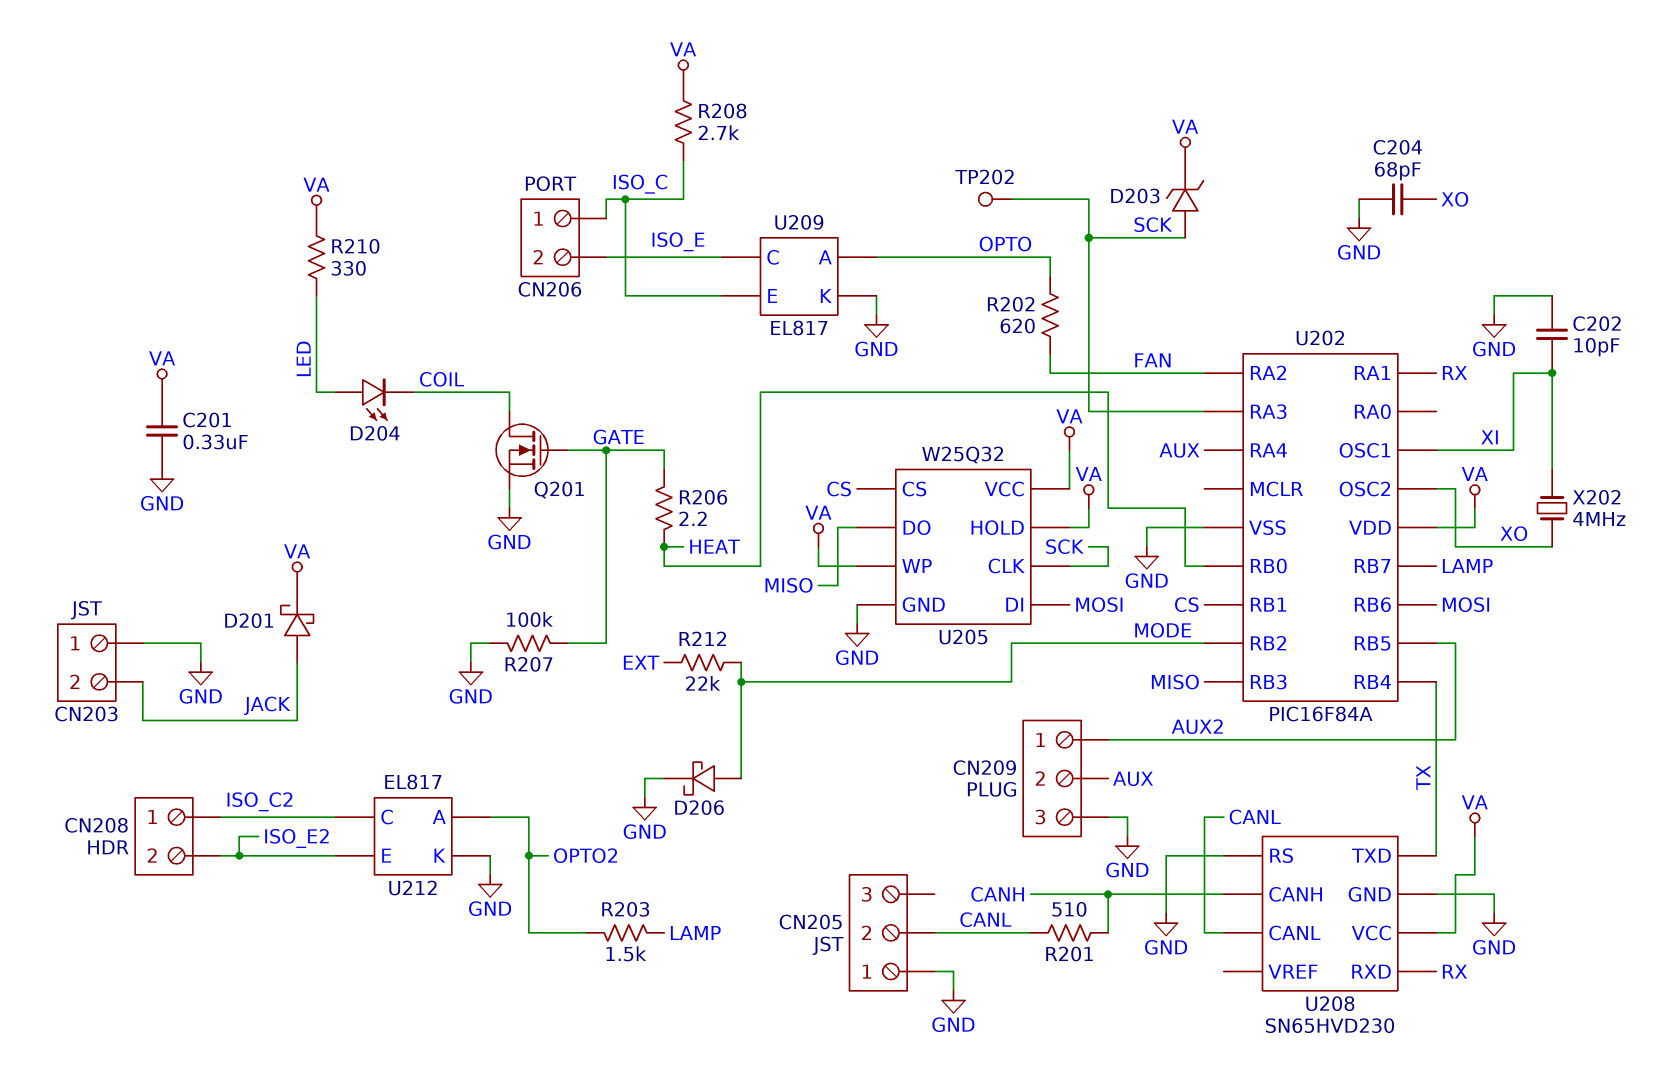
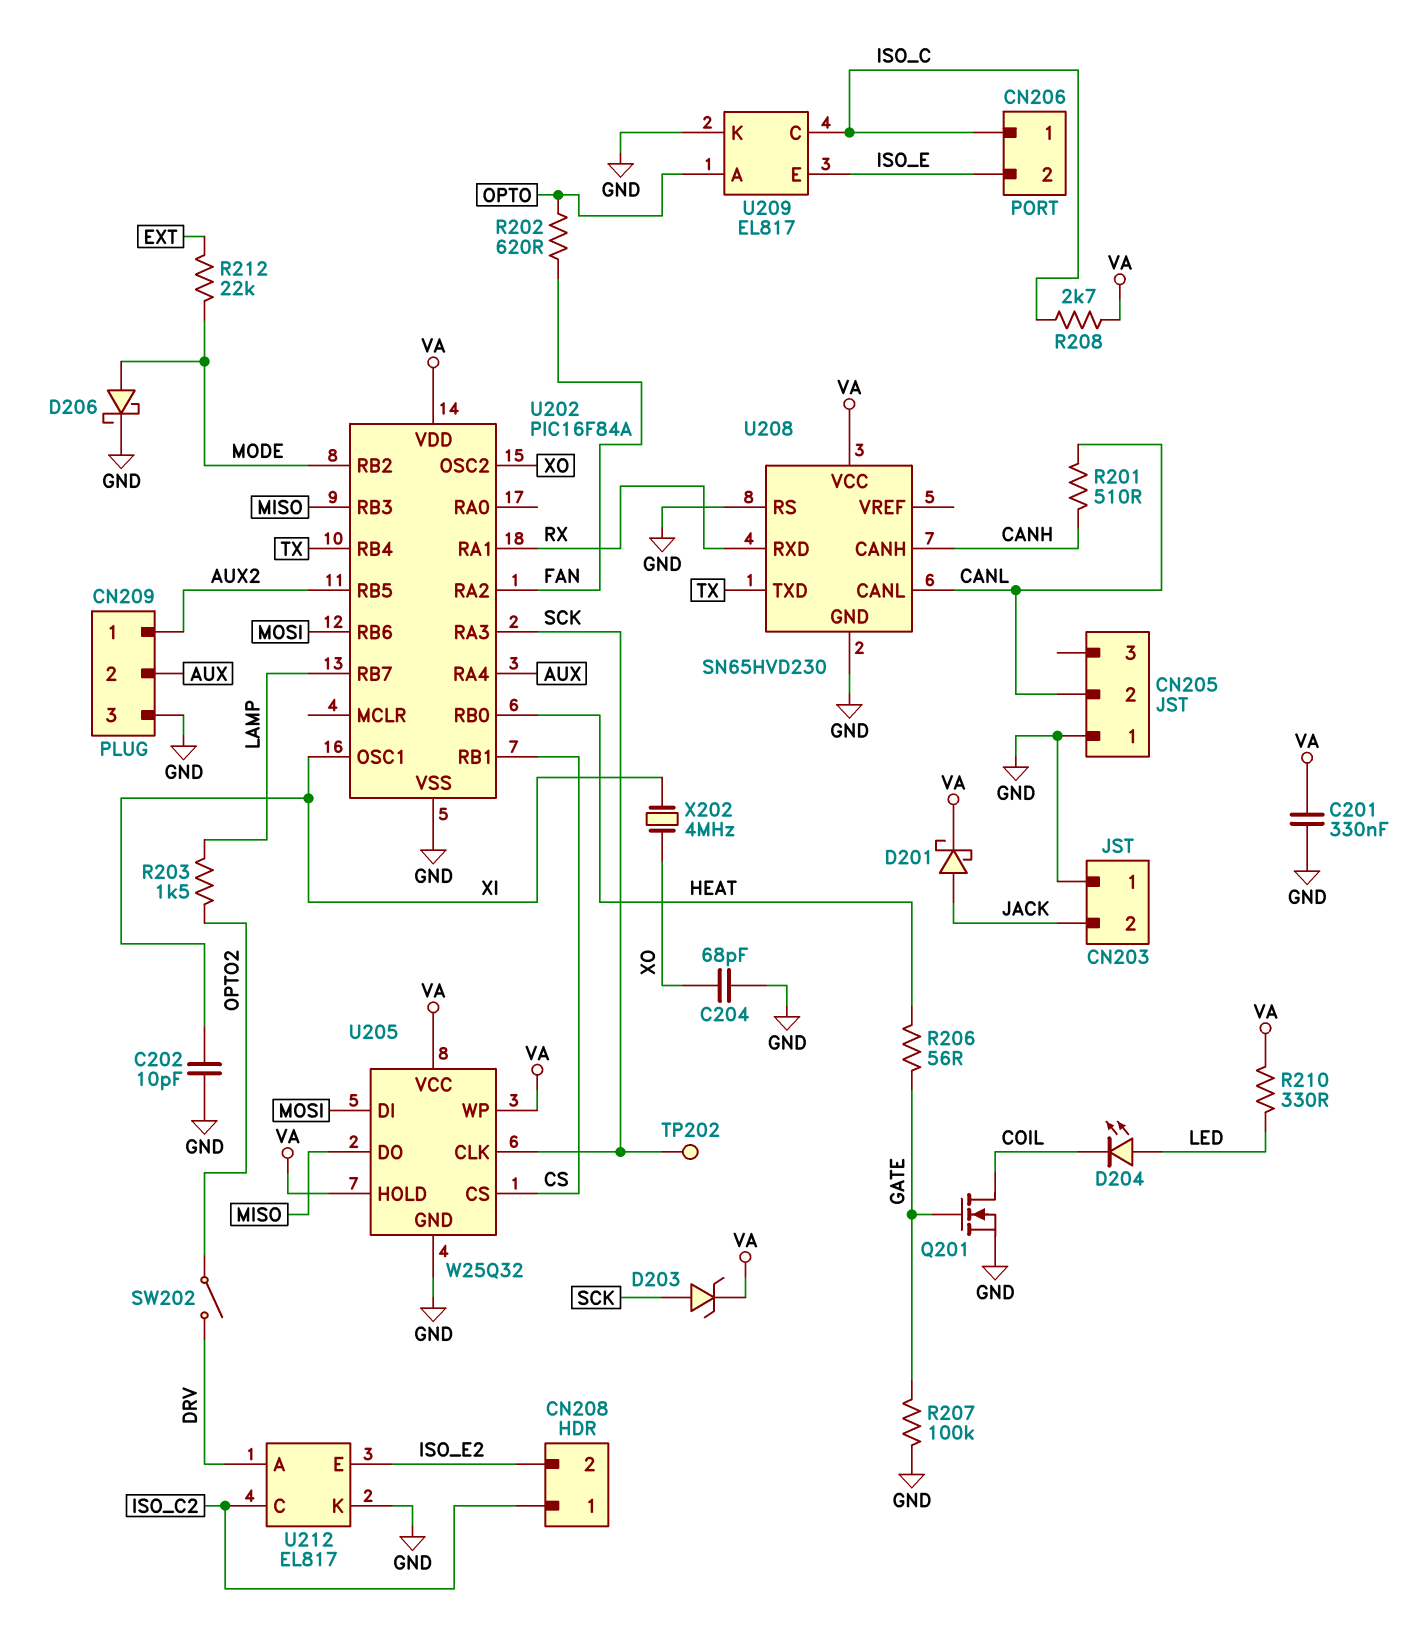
R206: 2.2 (GATE, HEAT) -> 56 (GATE, HEAT)
SW202: none -> switch (DRV, OPTO2)
U209 pin C: ISO_E -> ISO_C
U209 pin E: ISO_C -> ISO_E
U212 pin A: OPTO2 -> DRV

